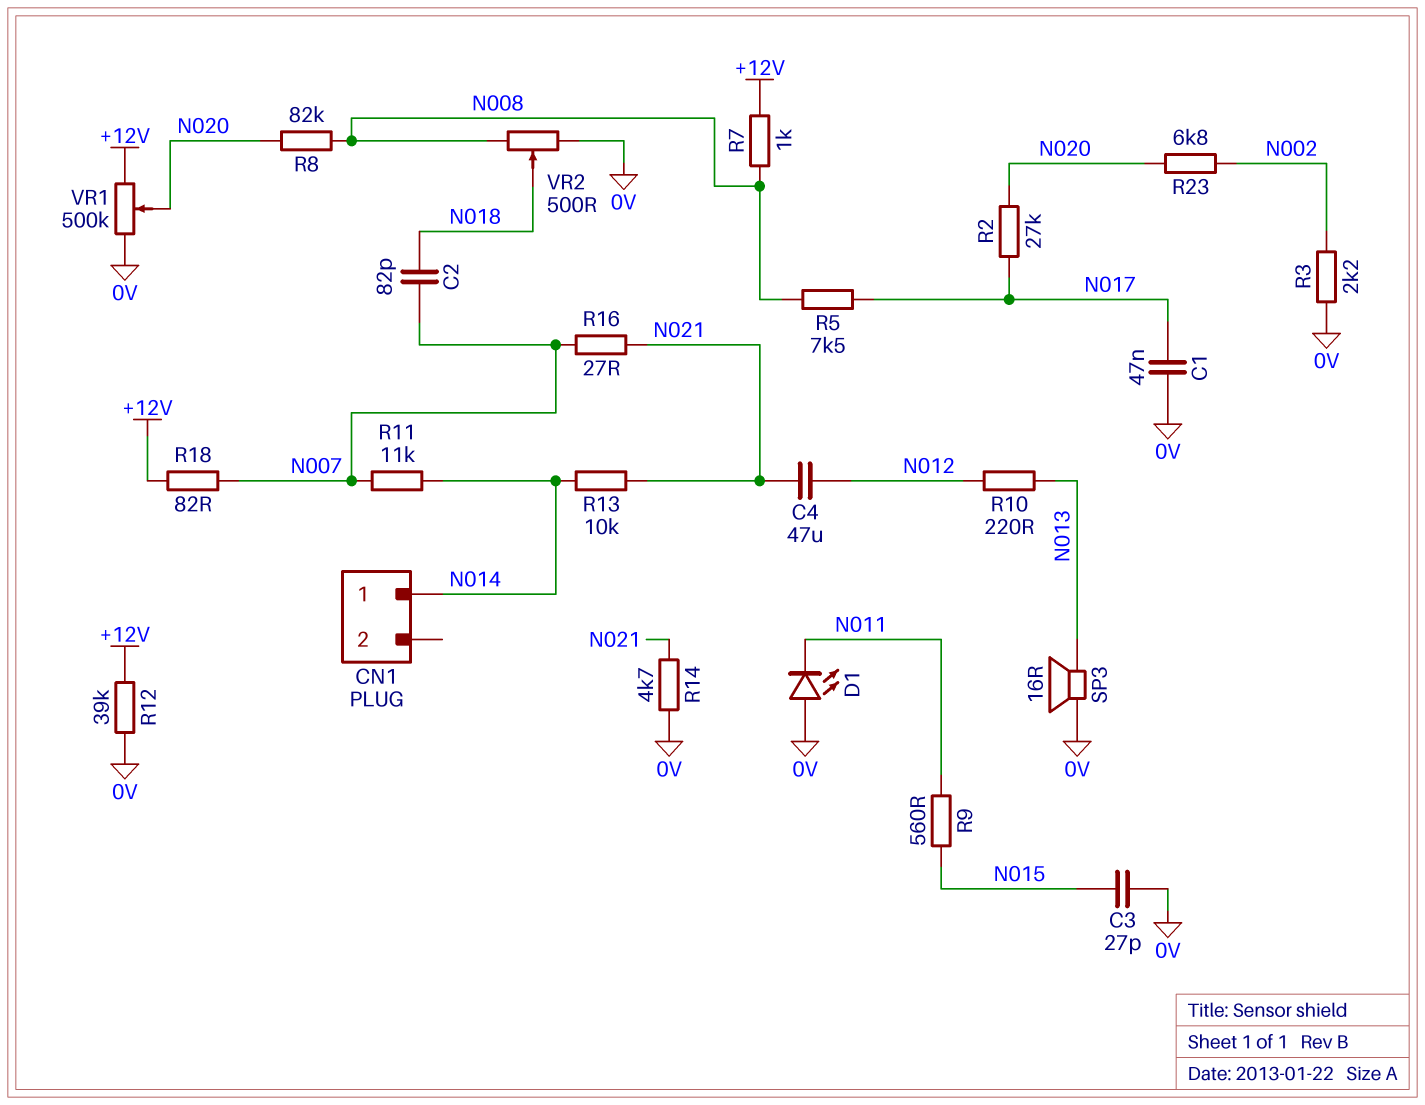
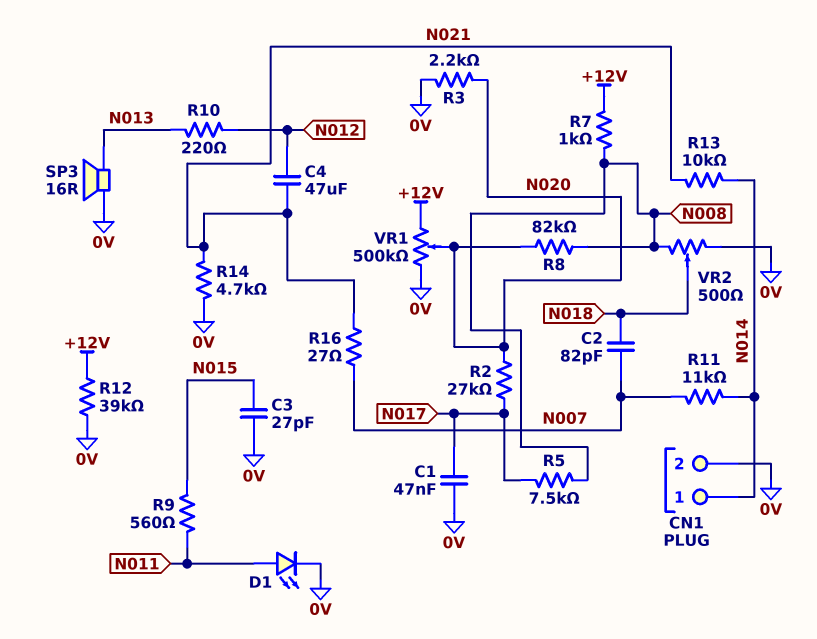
CN1 pin 2: none -> 0V
D1: LED (A 0V, K N011) -> LED (A N011, K 0V)
R3: 2.2k (0V, N002) -> 2.2k (0V, N020)
R18: 82 (+12V, N007) -> none
R23: 6.8k (N002, N020) -> none

